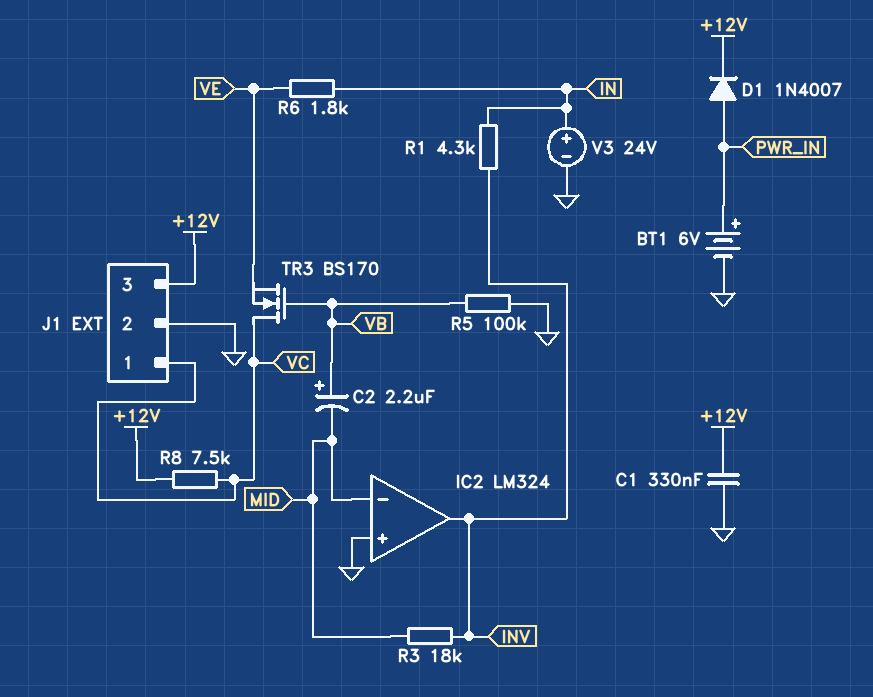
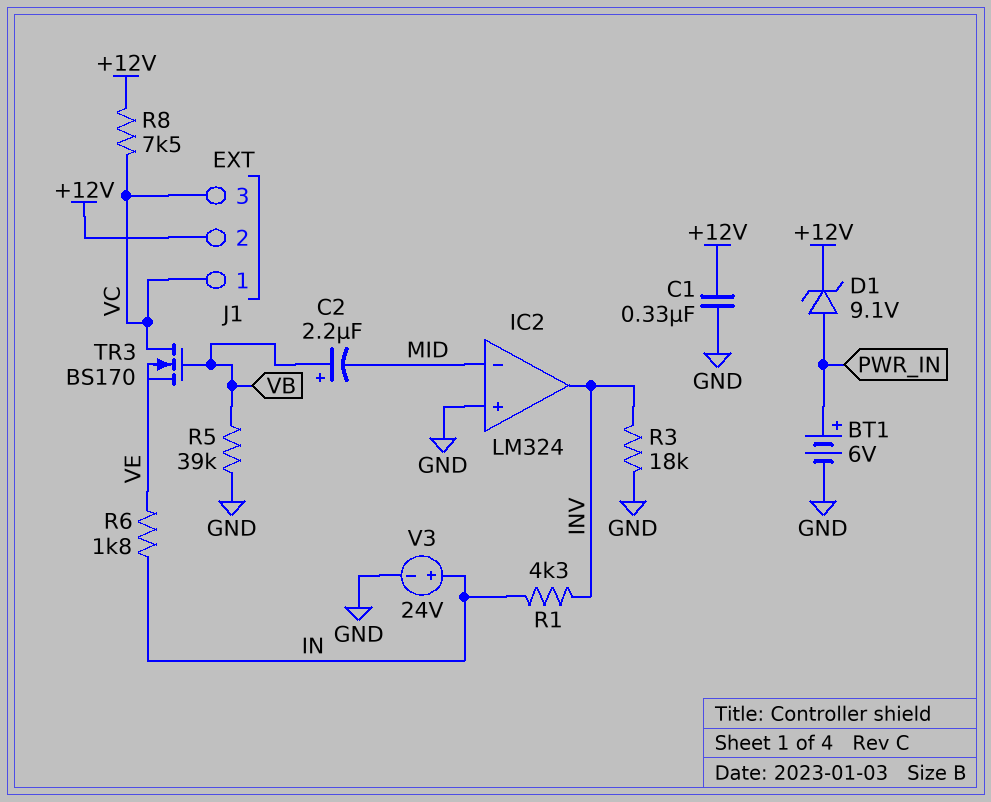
D1: diode 1N4007 (A PWR_IN, K +12V) -> zener 9.1V (A PWR_IN, K +12V)
J1 pin 2: GND -> +12V
J1 pin 3: +12V -> VC
R3: 18k (INV, MID) -> 18k (GND, INV)
R5: 100k (GND, VB) -> 39k (GND, VB)

